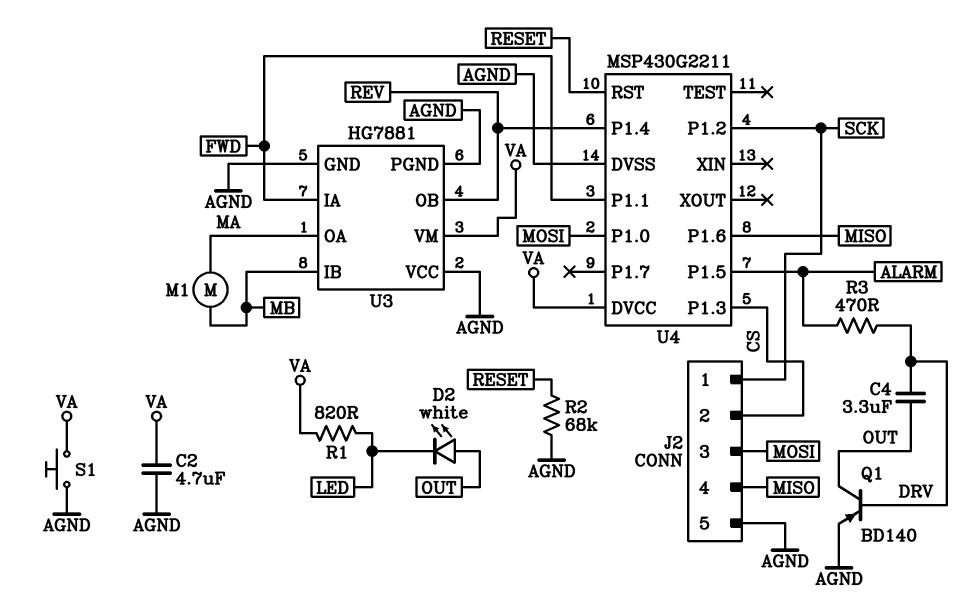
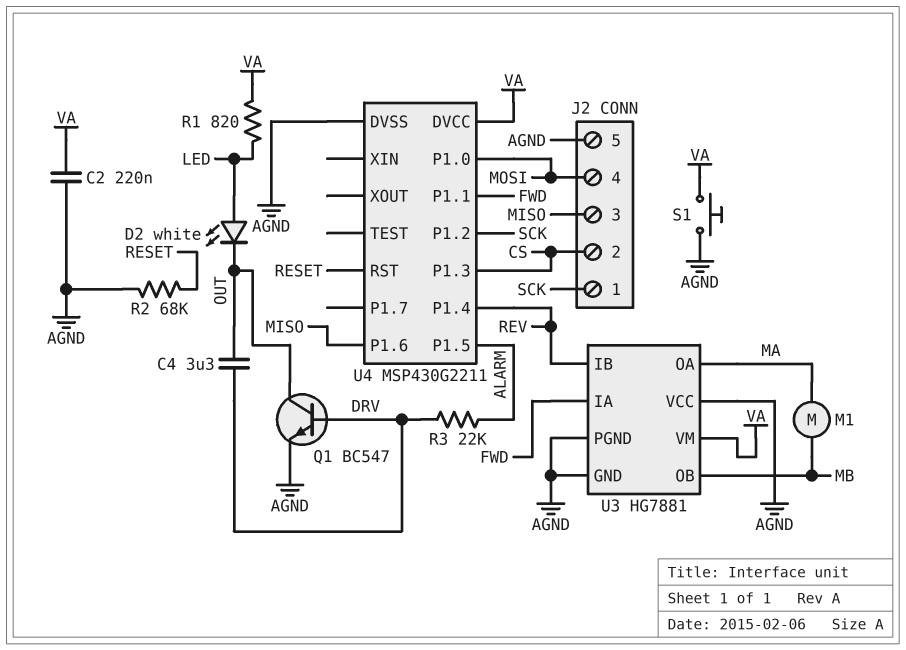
C2: 4.7uF (AGND, VA) -> 220nF (AGND, VA)
D2: LED white (A OUT, K LED) -> LED white (A LED, K OUT)
J2 pin 3: MOSI -> MISO
J2 pin 4: MISO -> MOSI
Q1: PNP BD140 (B DRV, C OUT, E AGND) -> NPN BC547 (B DRV, C OUT, E AGND)
R3: 470 (ALARM, DRV) -> 22k (ALARM, DRV)
U3 pin IB: MB -> REV
U3 pin OB: REV -> MB

